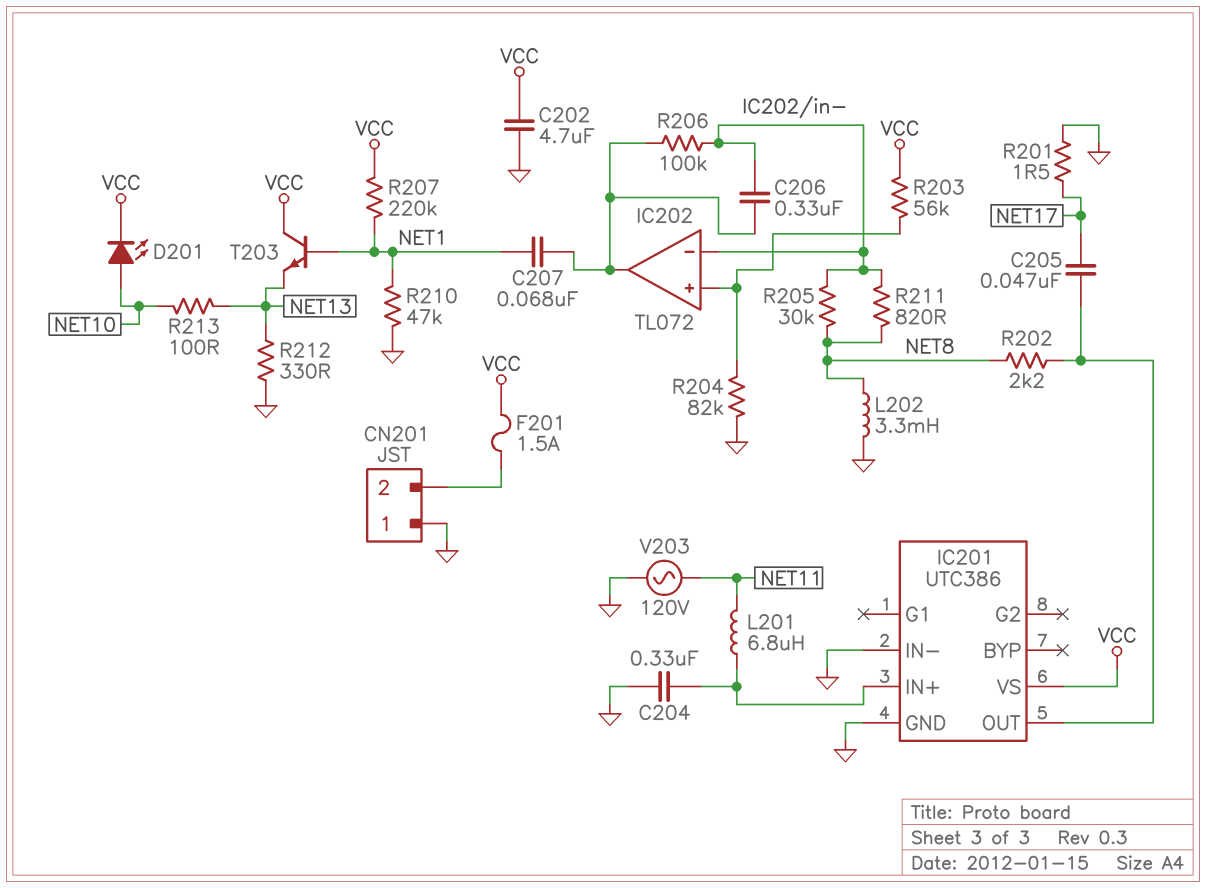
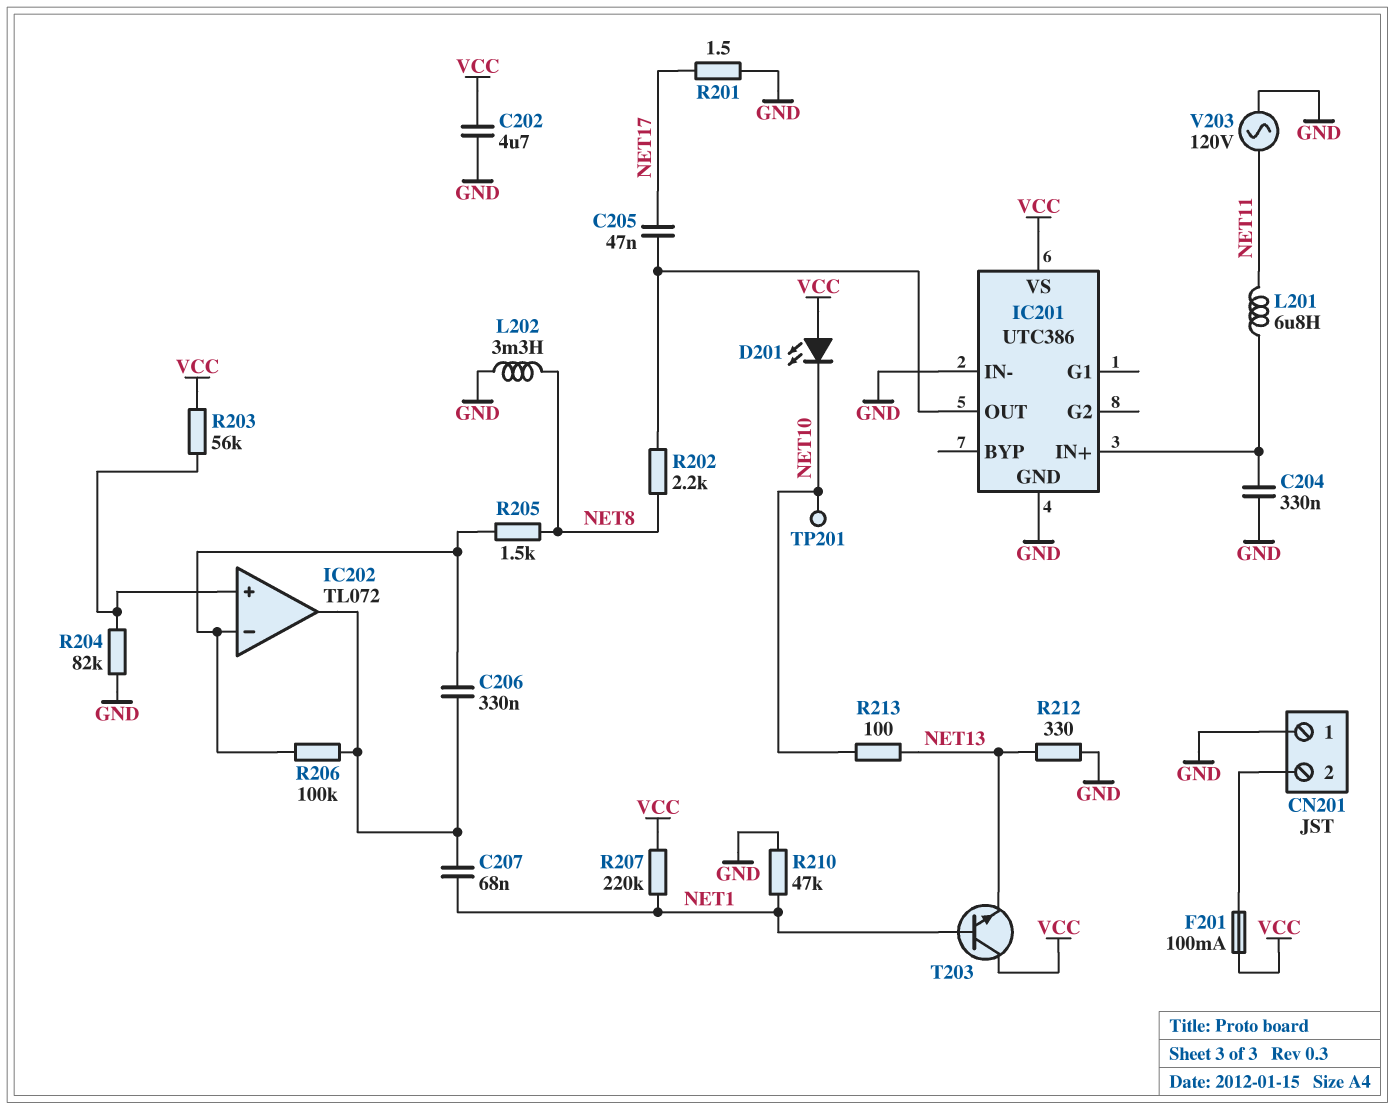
D201: LED (A NET10, K VCC) -> LED (A VCC, K NET10)
F201: 1.5A (CN201/2, VCC) -> 100mA (CN201/2, VCC)
R205: 30k (IC202/in-, NET8) -> 1.5k (IC202/in-, NET8)
R211: 820 (IC202/in-, NET8) -> none
TP201: none -> test point (NET10)

